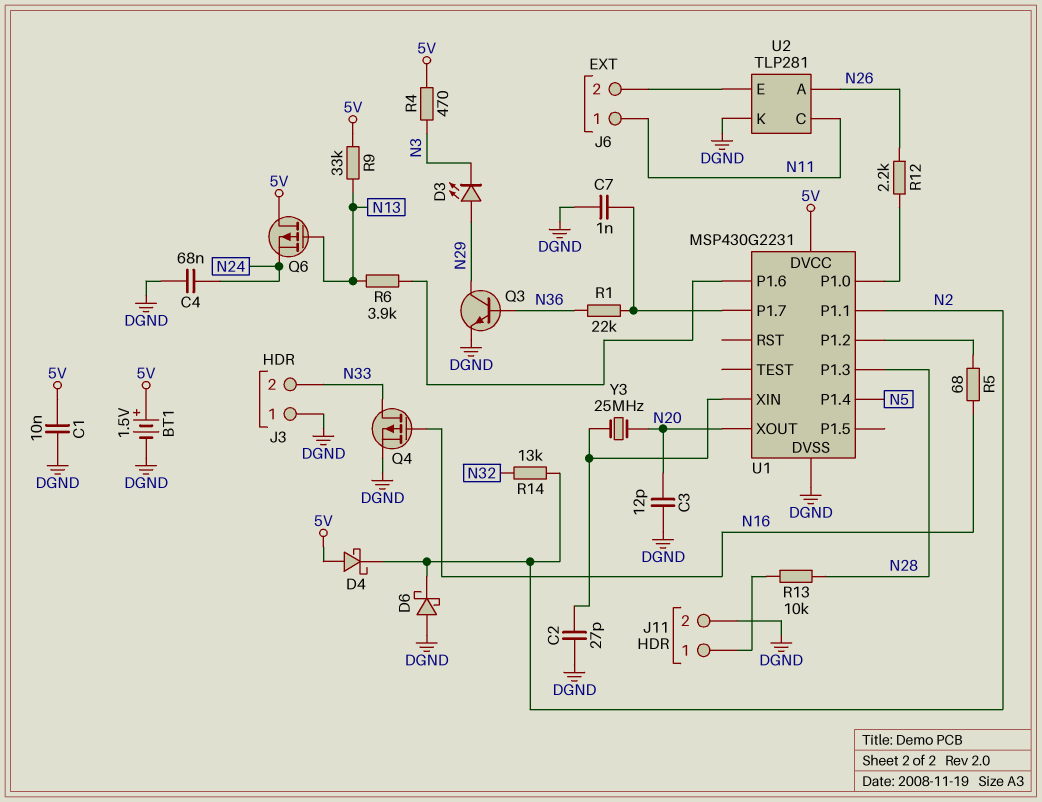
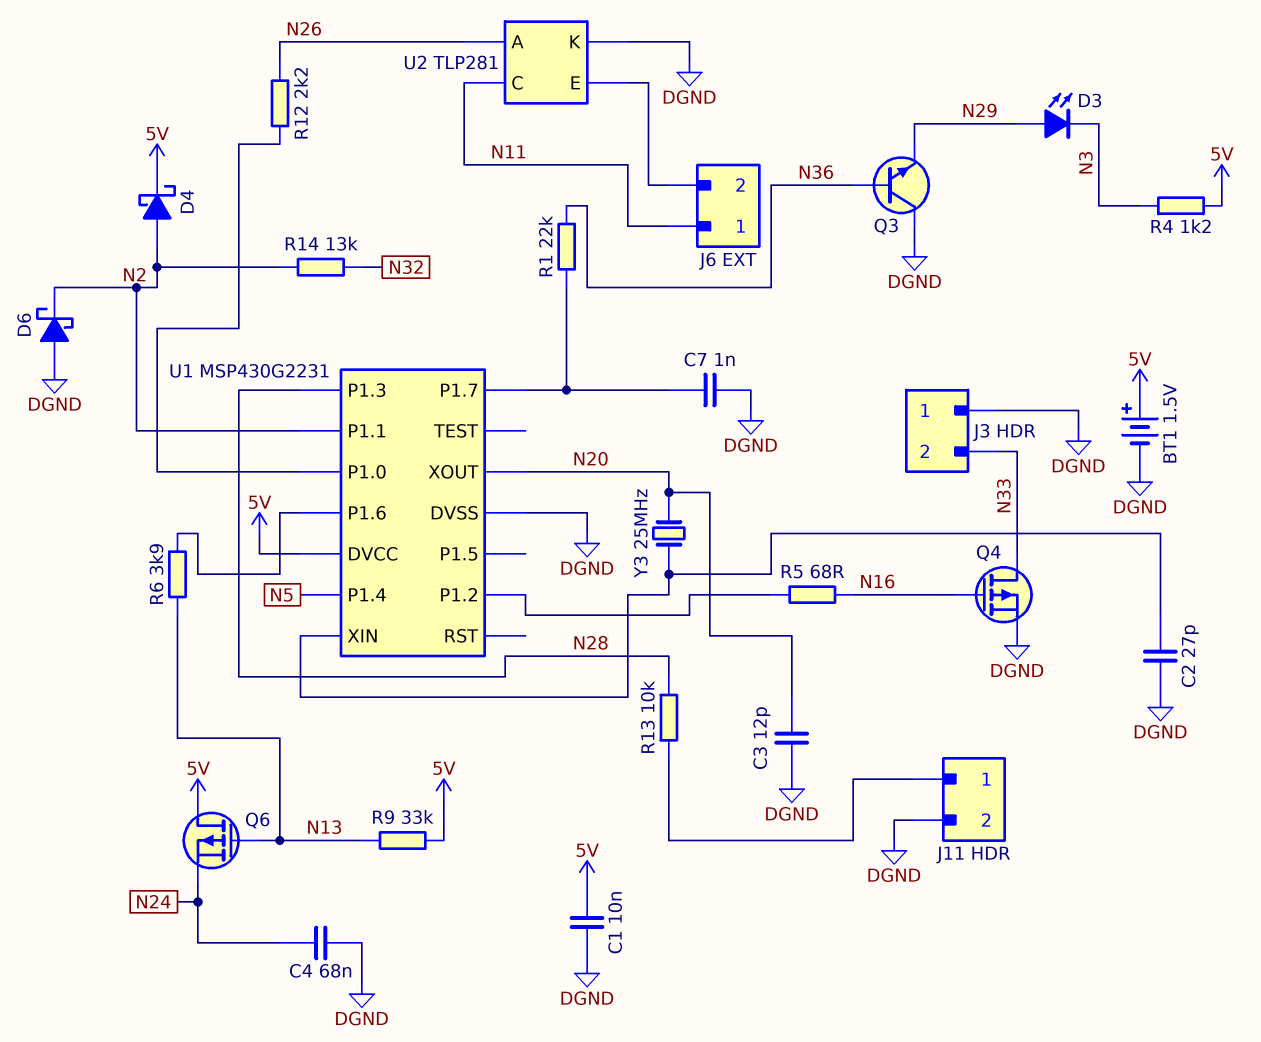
D4: schottky (A 5V, K N2) -> schottky (A N2, K 5V)
Q3: NPN (B N36, C N29, E DGND) -> NPN (B N36, C DGND, E N29)
R4: 470 (5V, N3) -> 1.2k (5V, N3)

